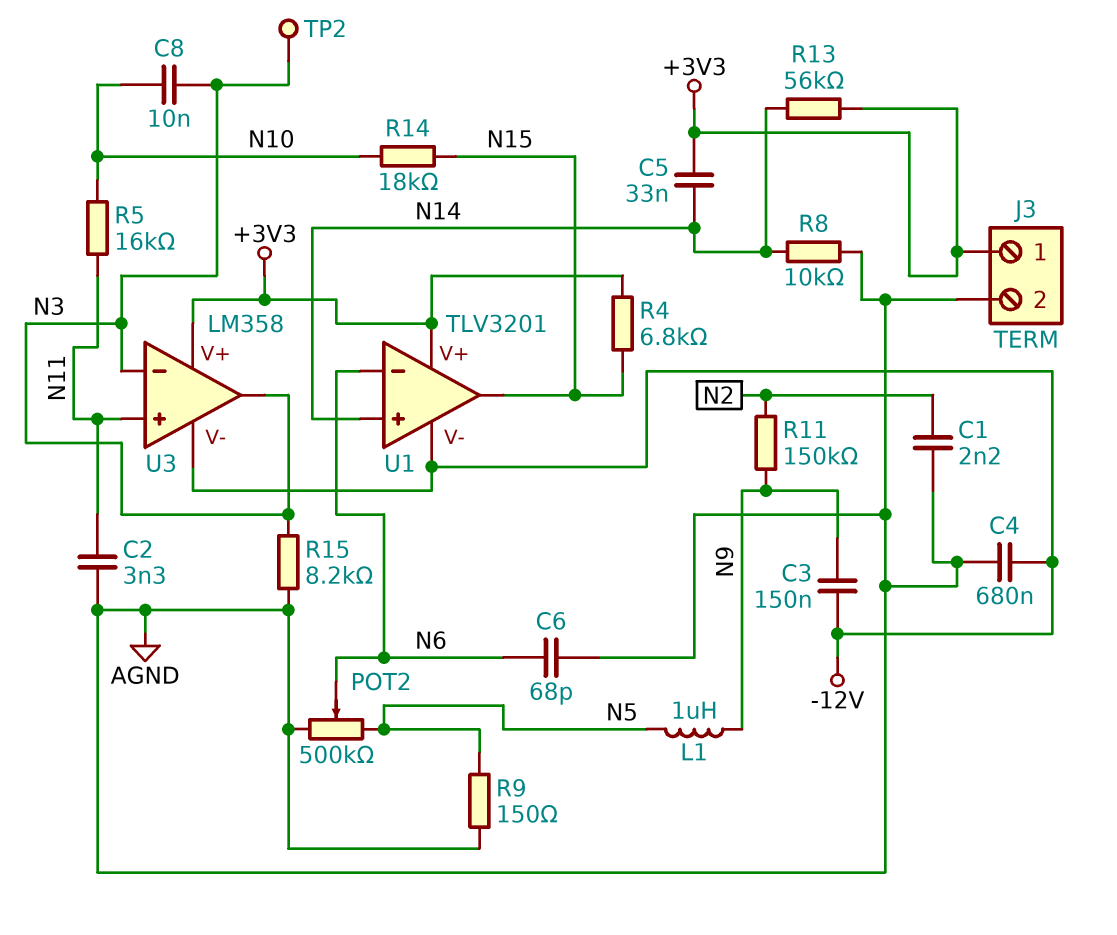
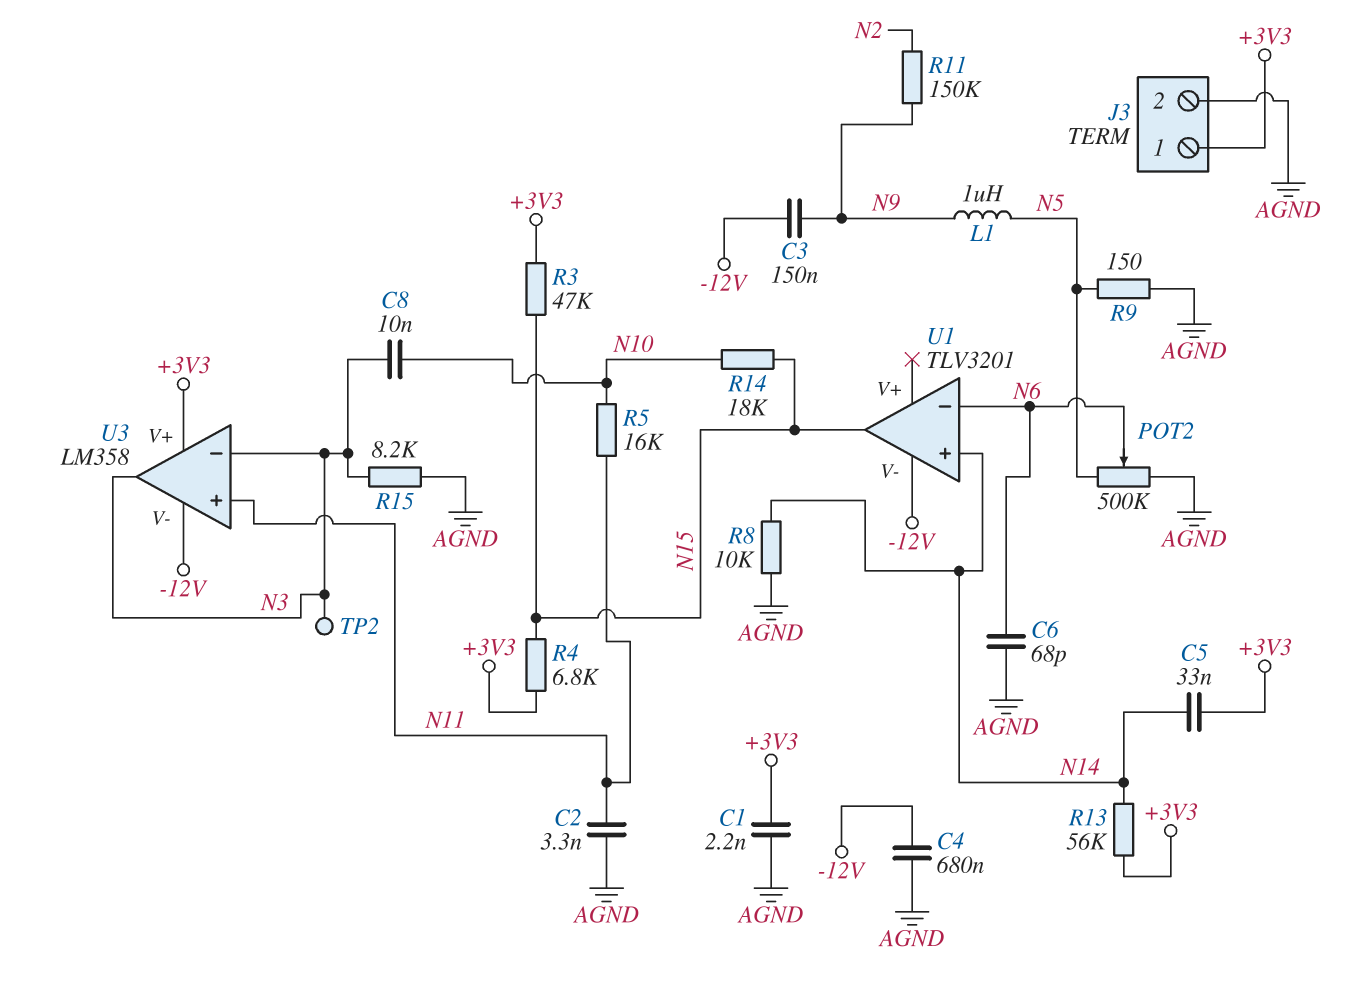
C1: 2.2nF (AGND, N2) -> 2.2nF (+3V3, AGND)
R3: none -> 47k (+3V3, N15)
U1 pin V+: +3V3 -> none

